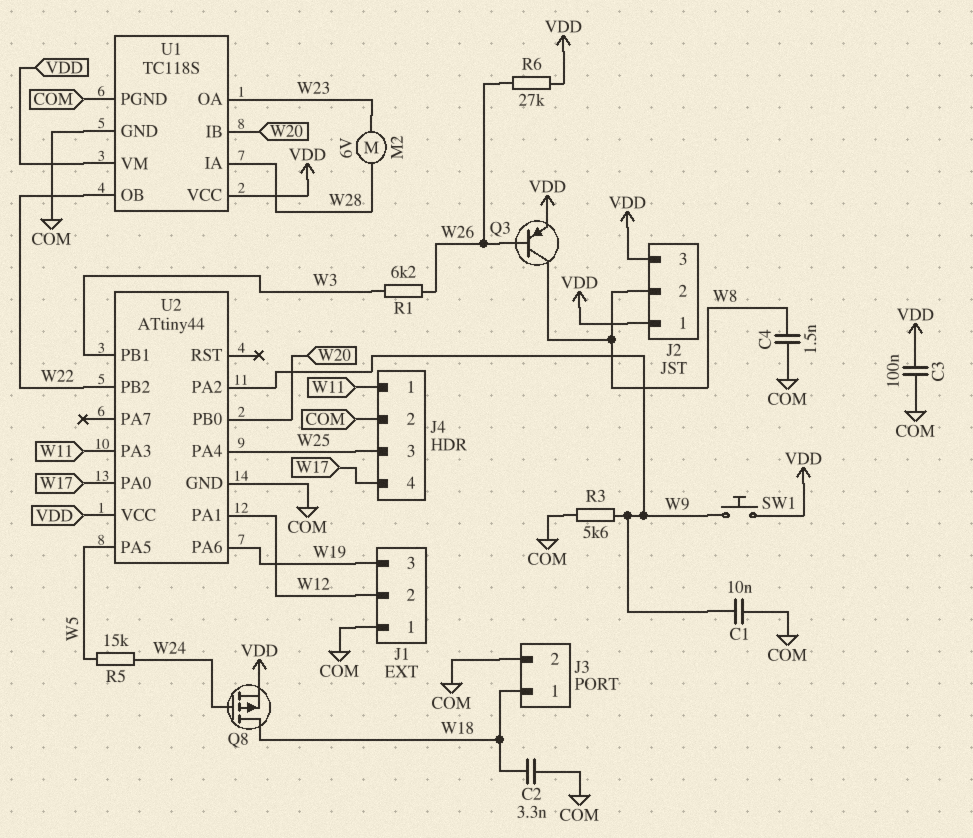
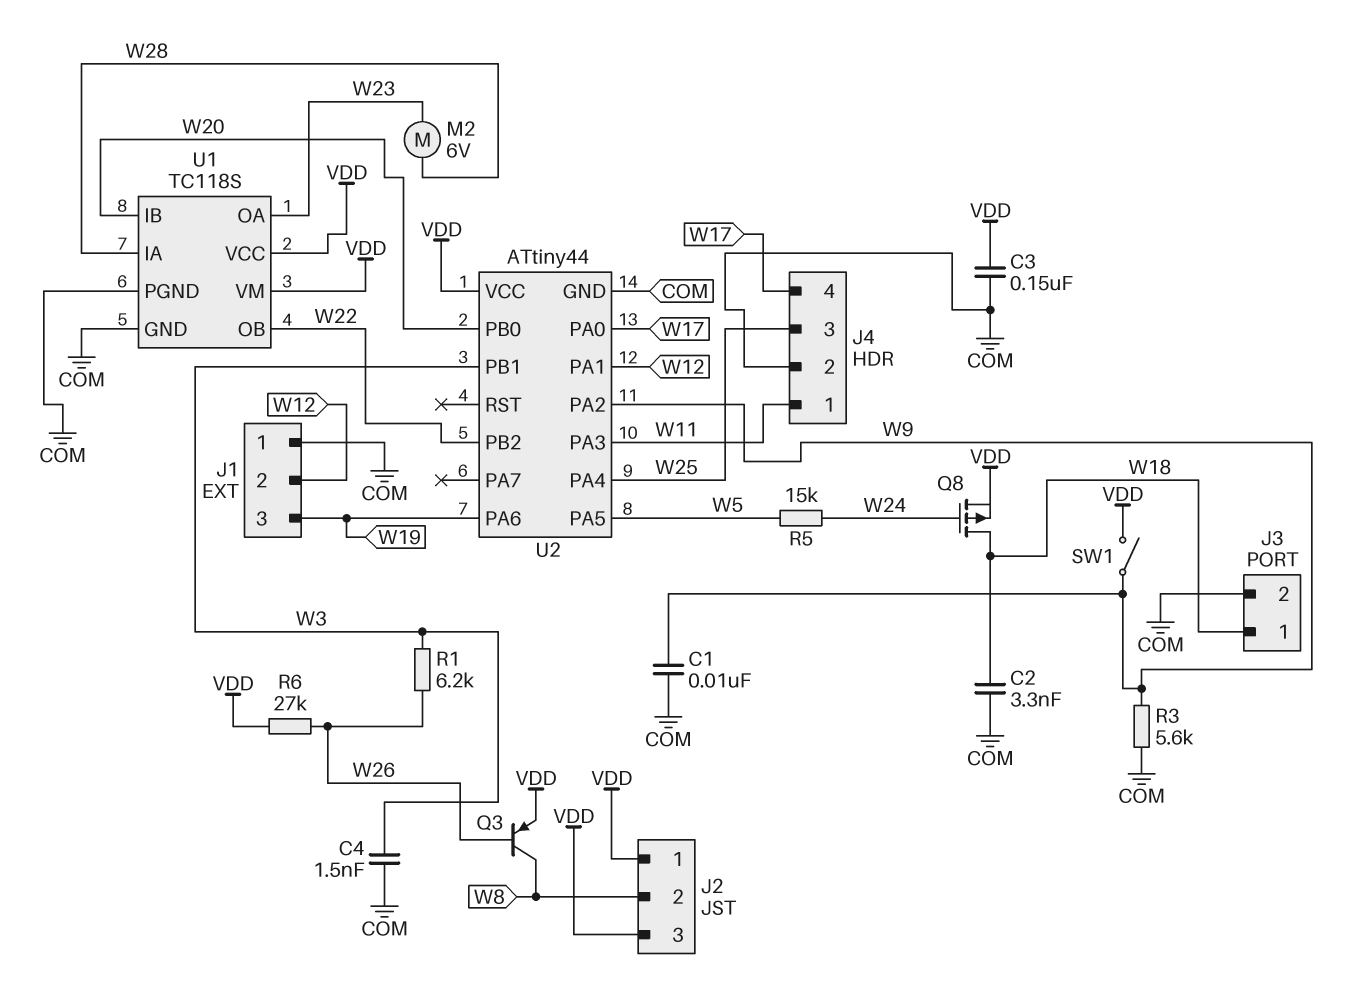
C3: 100nF (COM, VDD) -> 150nF (COM, VDD)
C4: 1.5nF (COM, W8) -> 1.5nF (COM, W3)
SW1: button (VDD, W9) -> switch (VDD, W9)

